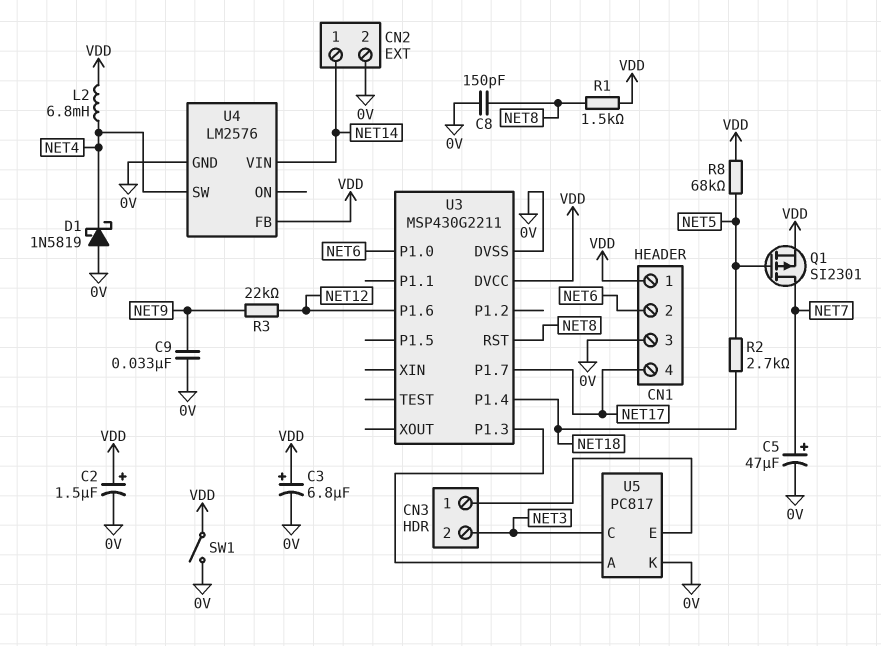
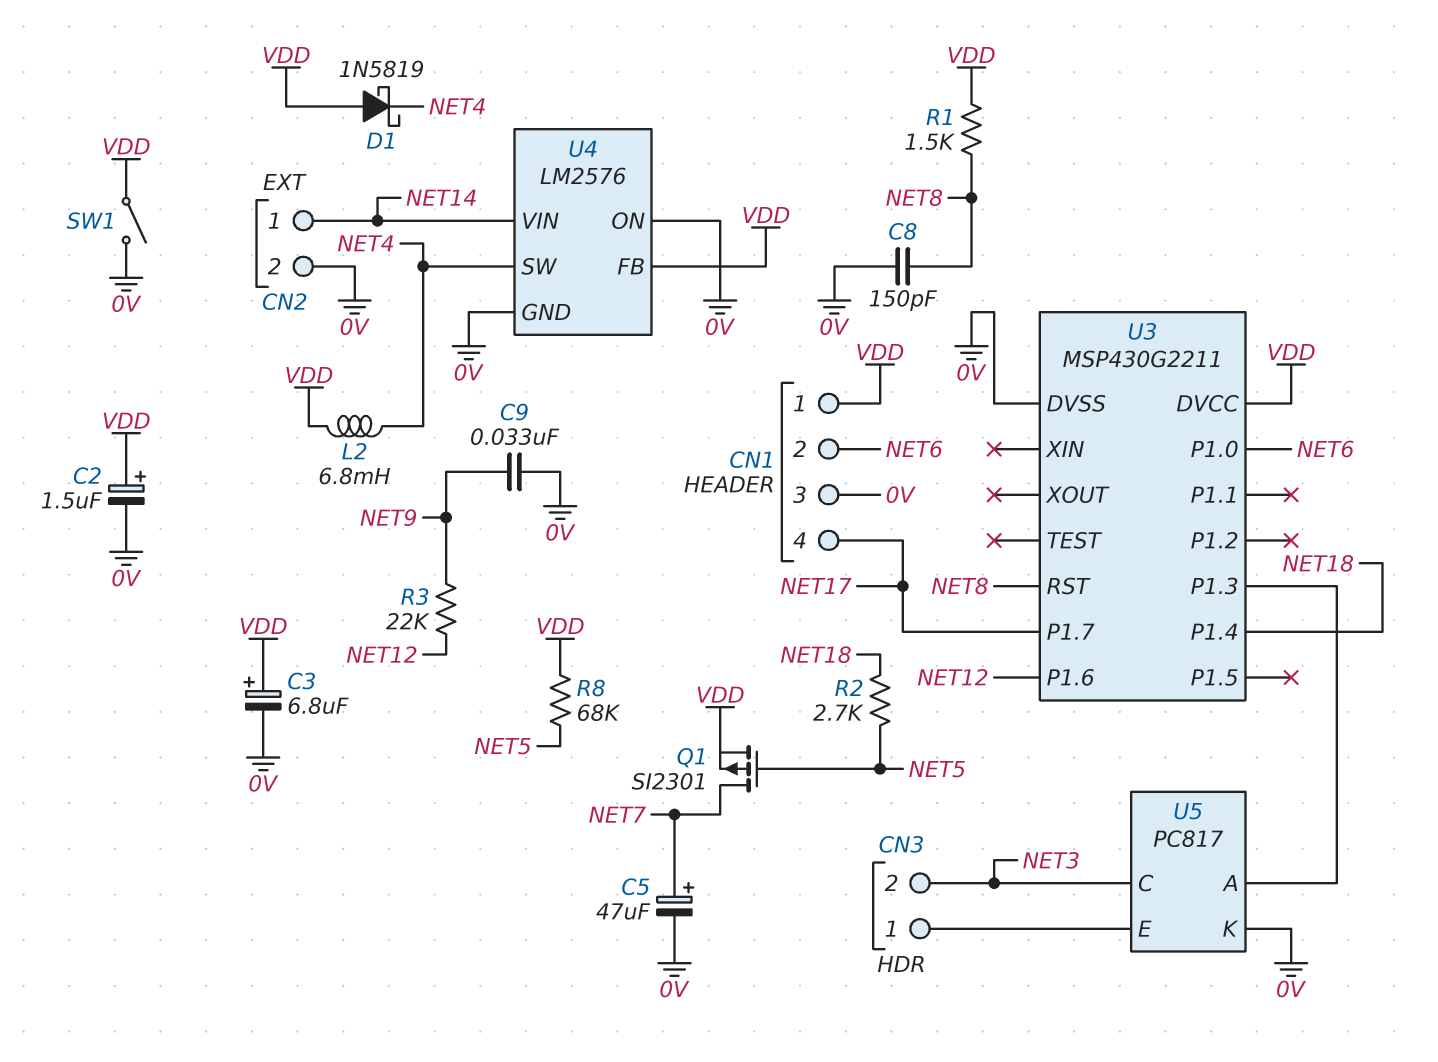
D1: schottky 1N5819 (A 0V, K NET4) -> schottky 1N5819 (A VDD, K NET4)
U4 pin ON: none -> 0V

